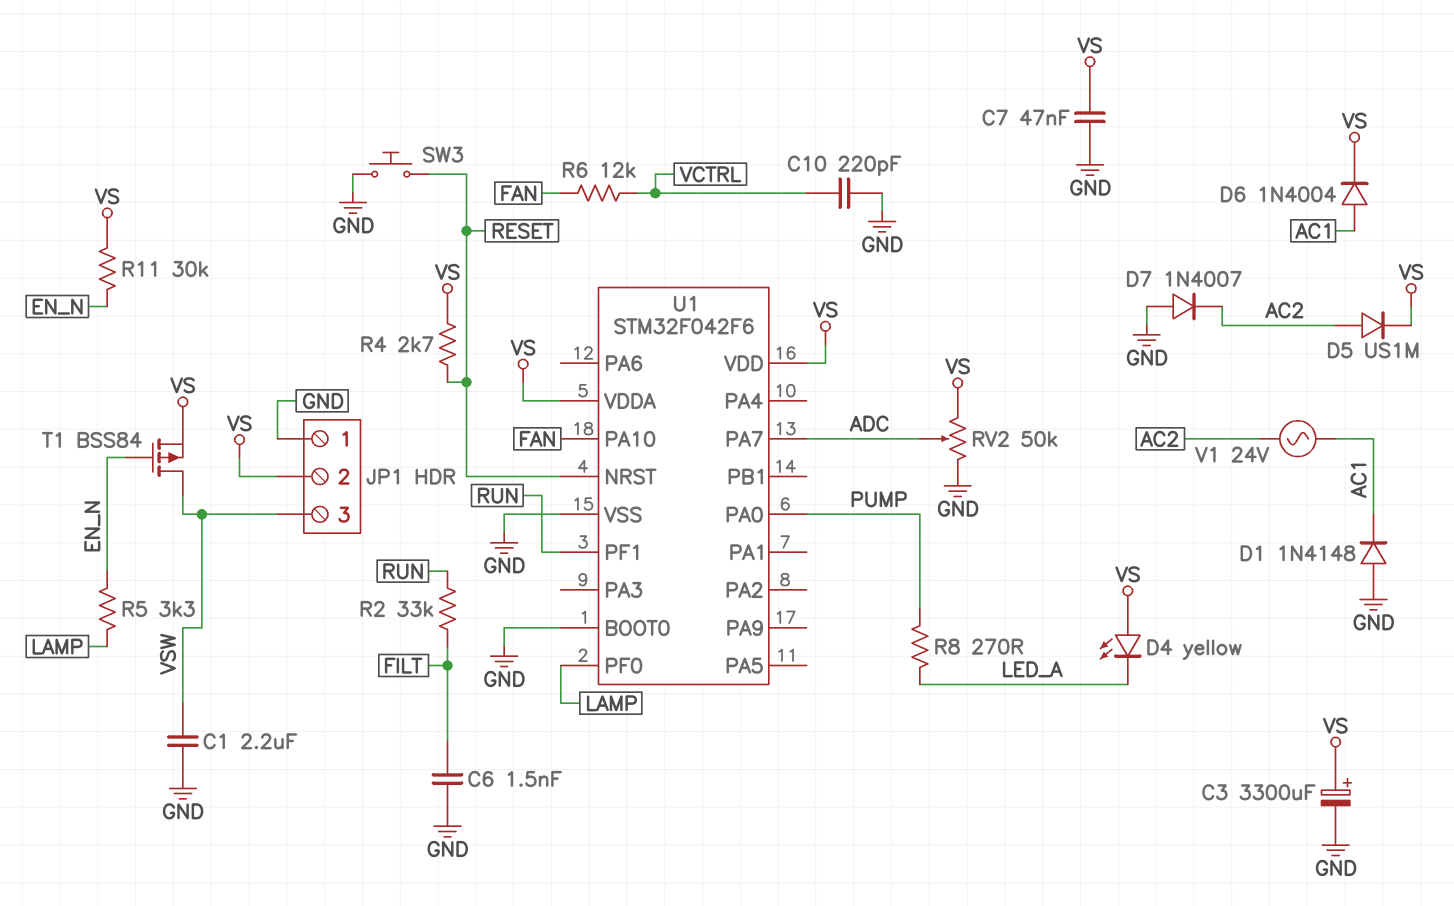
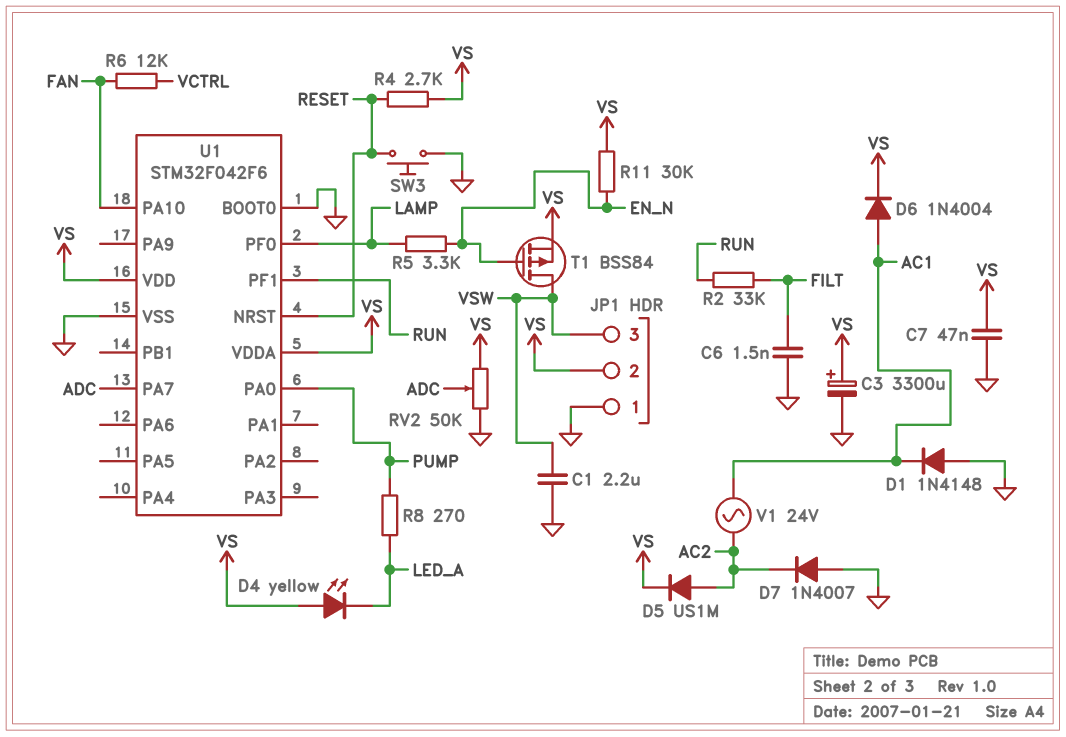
C10: 220pF (GND, VCTRL) -> none

